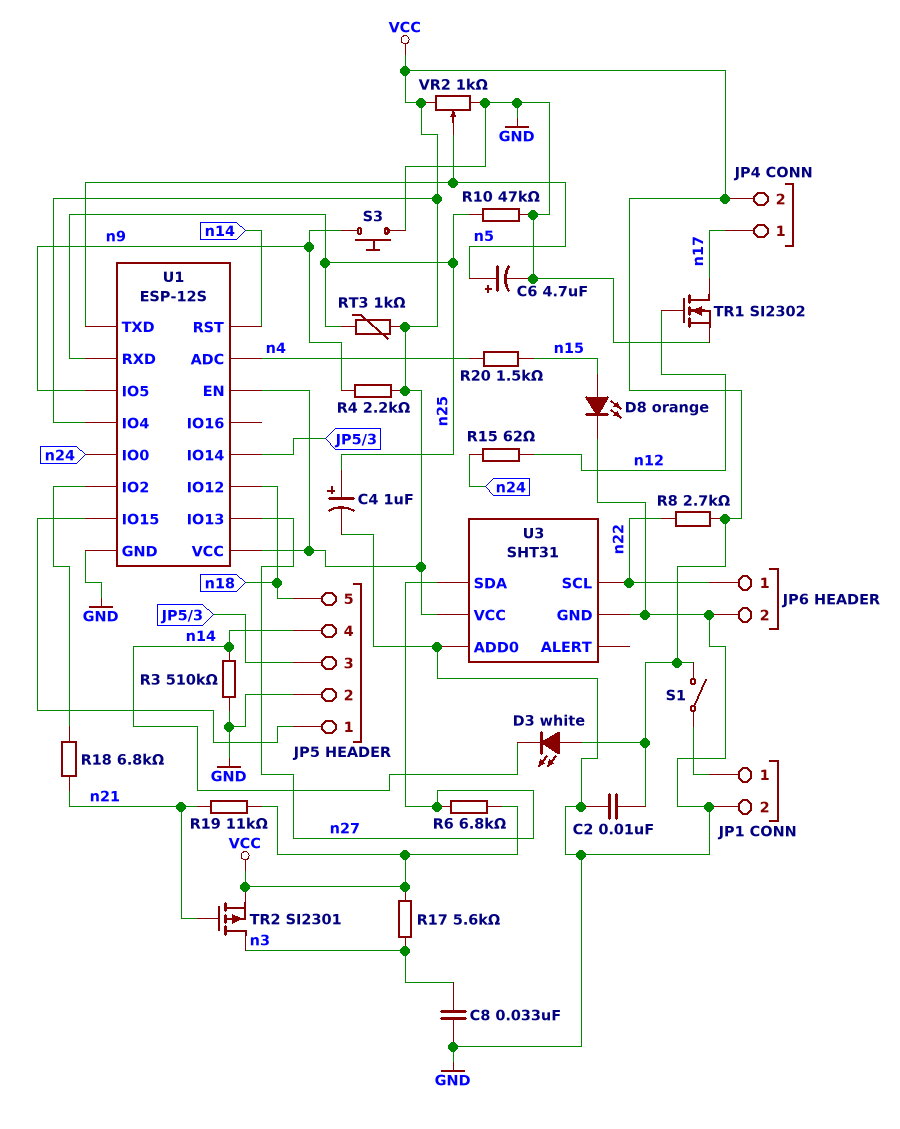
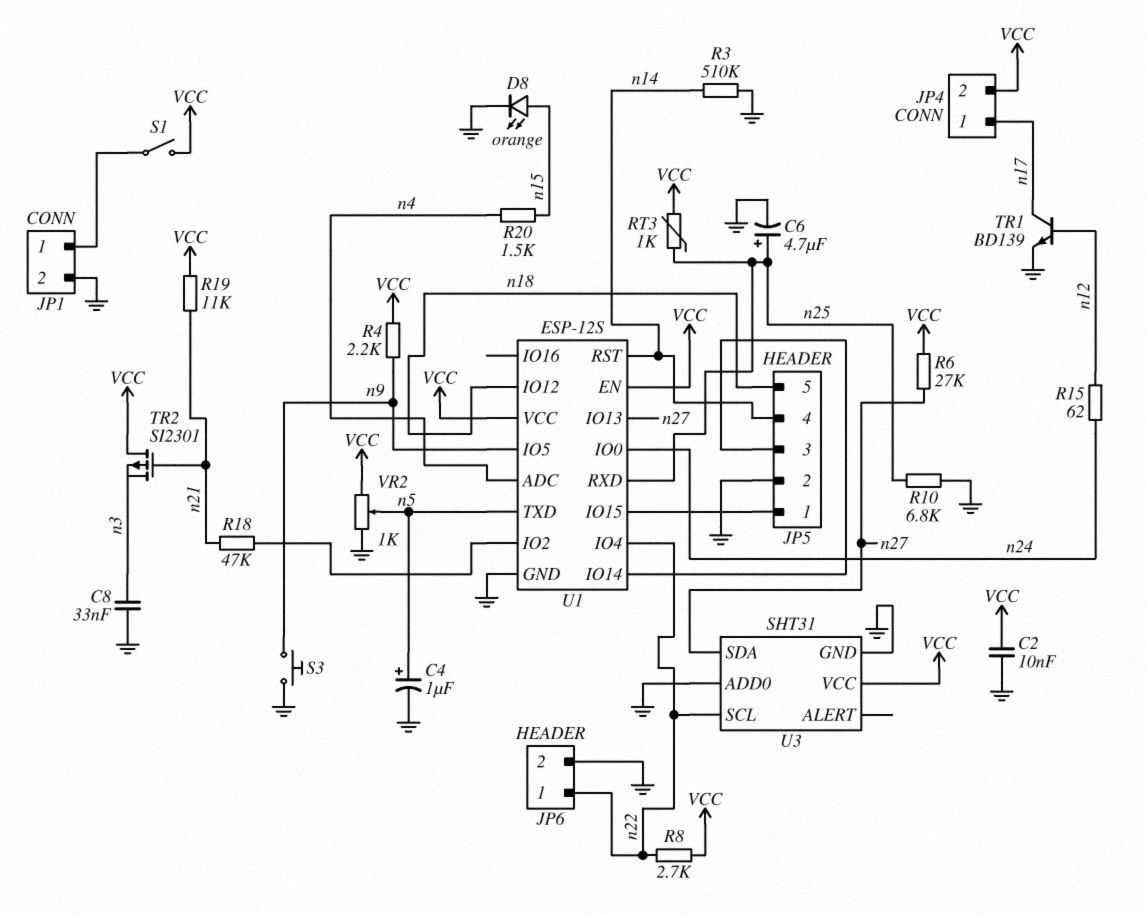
C4: 1uF (plus n25, minus GND) -> 1uF (plus n5, minus GND)
C6: 4.7uF (plus n5, minus GND) -> 4.7uF (plus n25, minus GND)
D3: LED white (A VCC, K n14) -> none
R6: 6.8k (VCC, n27) -> 27k (VCC, n27)
R10: 47k (GND, n25) -> 6.8k (GND, n25)
R17: 5.6k (VCC, n3) -> none
R18: 6.8k (U1/IO2, n21) -> 47k (U1/IO2, n21)
TR1: NMOS SI2302 (G n12, D n17, S GND) -> NPN BD139 (B n12, C n17, E GND)
TR2: PMOS SI2301 (G n21, D n3, S VCC) -> PMOS SI2301 (G n21, D VCC, S n3)
U1 pin IO4: VCC -> n22

